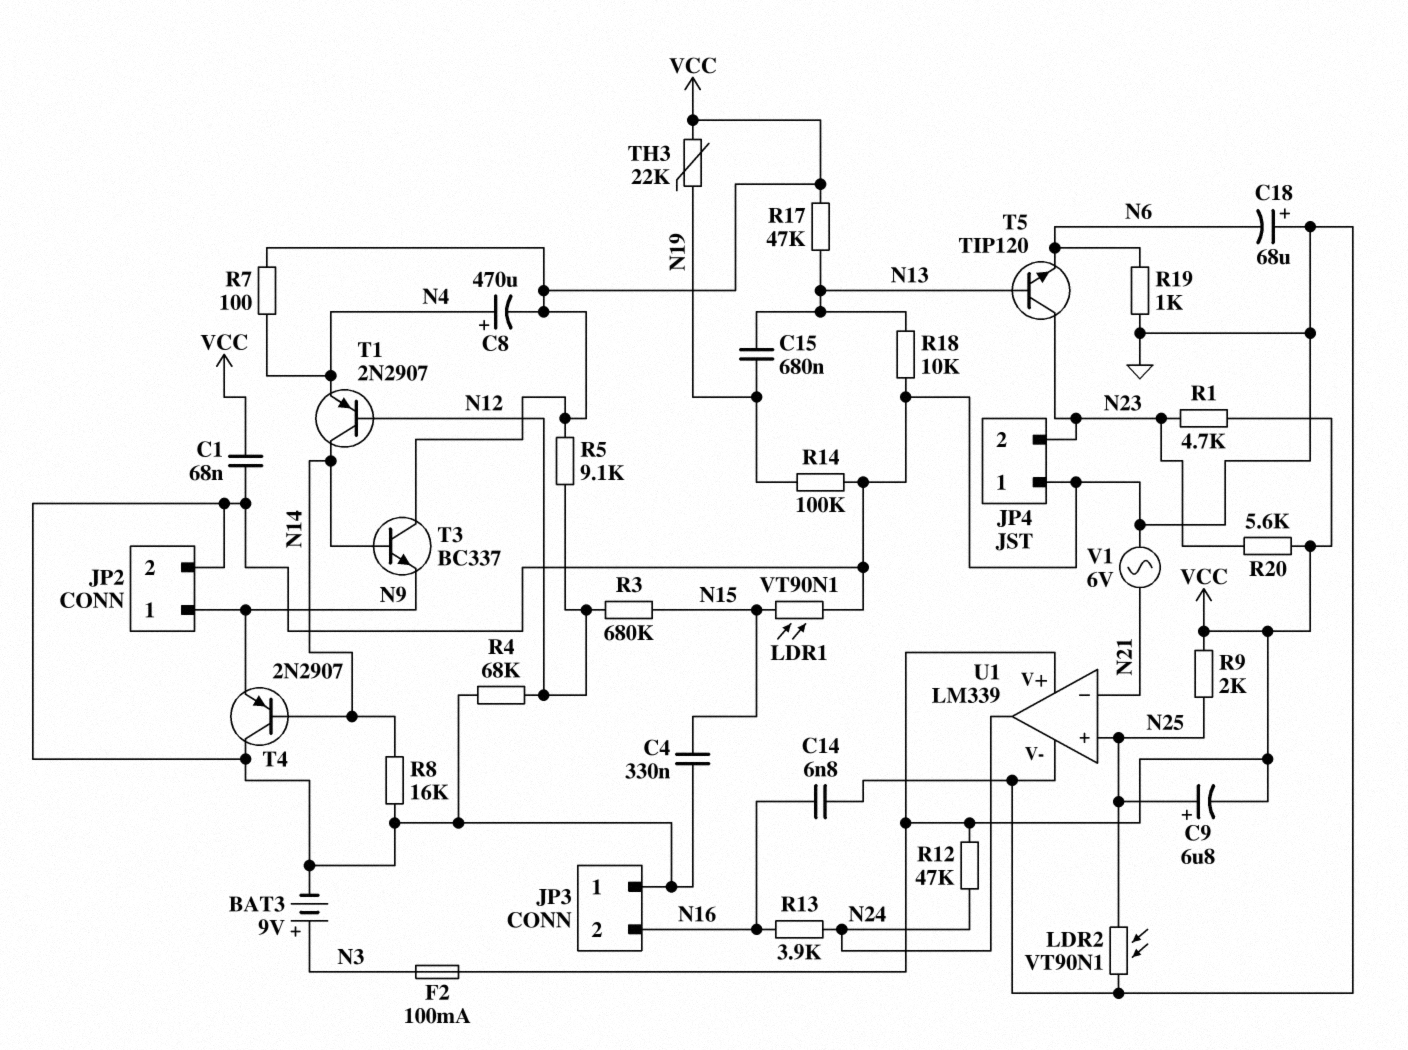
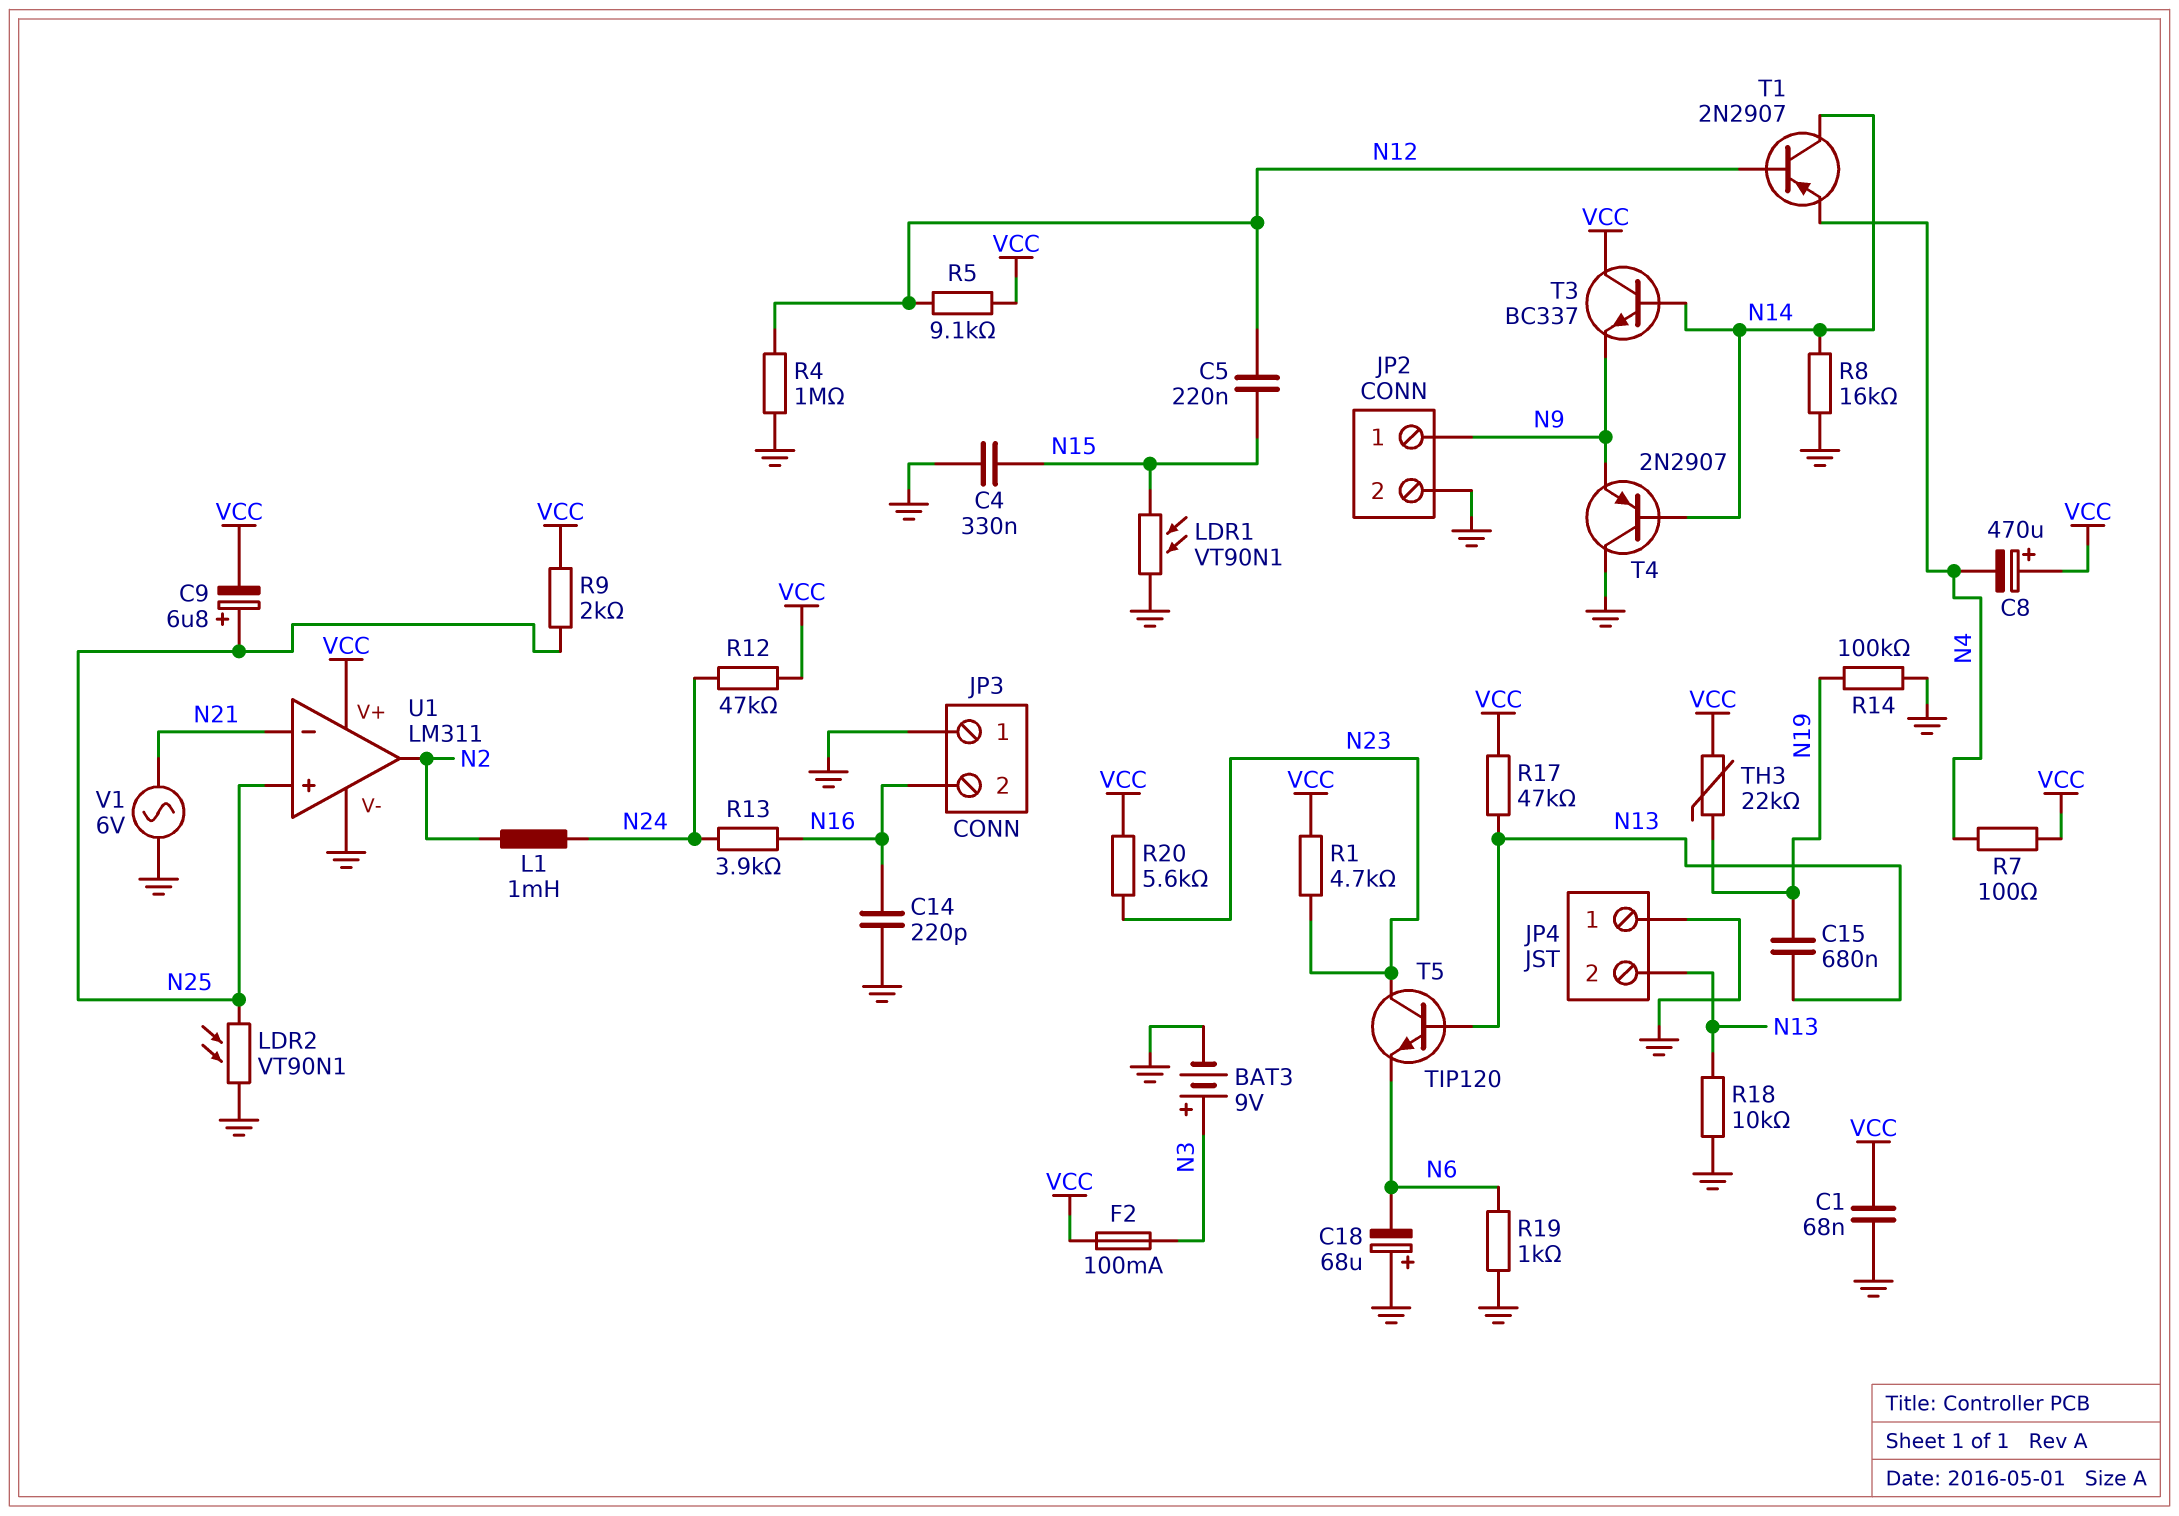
C5: none -> 220nF (N12, N15)
C8: 470uF (plus N4, minus VCC) -> 470uF (plus VCC, minus N4)
C14: 6.8nF (GND, N16) -> 220pF (GND, N16)
JP4 pin 2: N23 -> N13
L1: none -> 1mH (N2, N24)
R3: 680k (N12, N15) -> none
R4: 68k (GND, N12) -> 1M (GND, N12)
U1: LM339 -> LM311
U1 pin out: N24 -> N2

